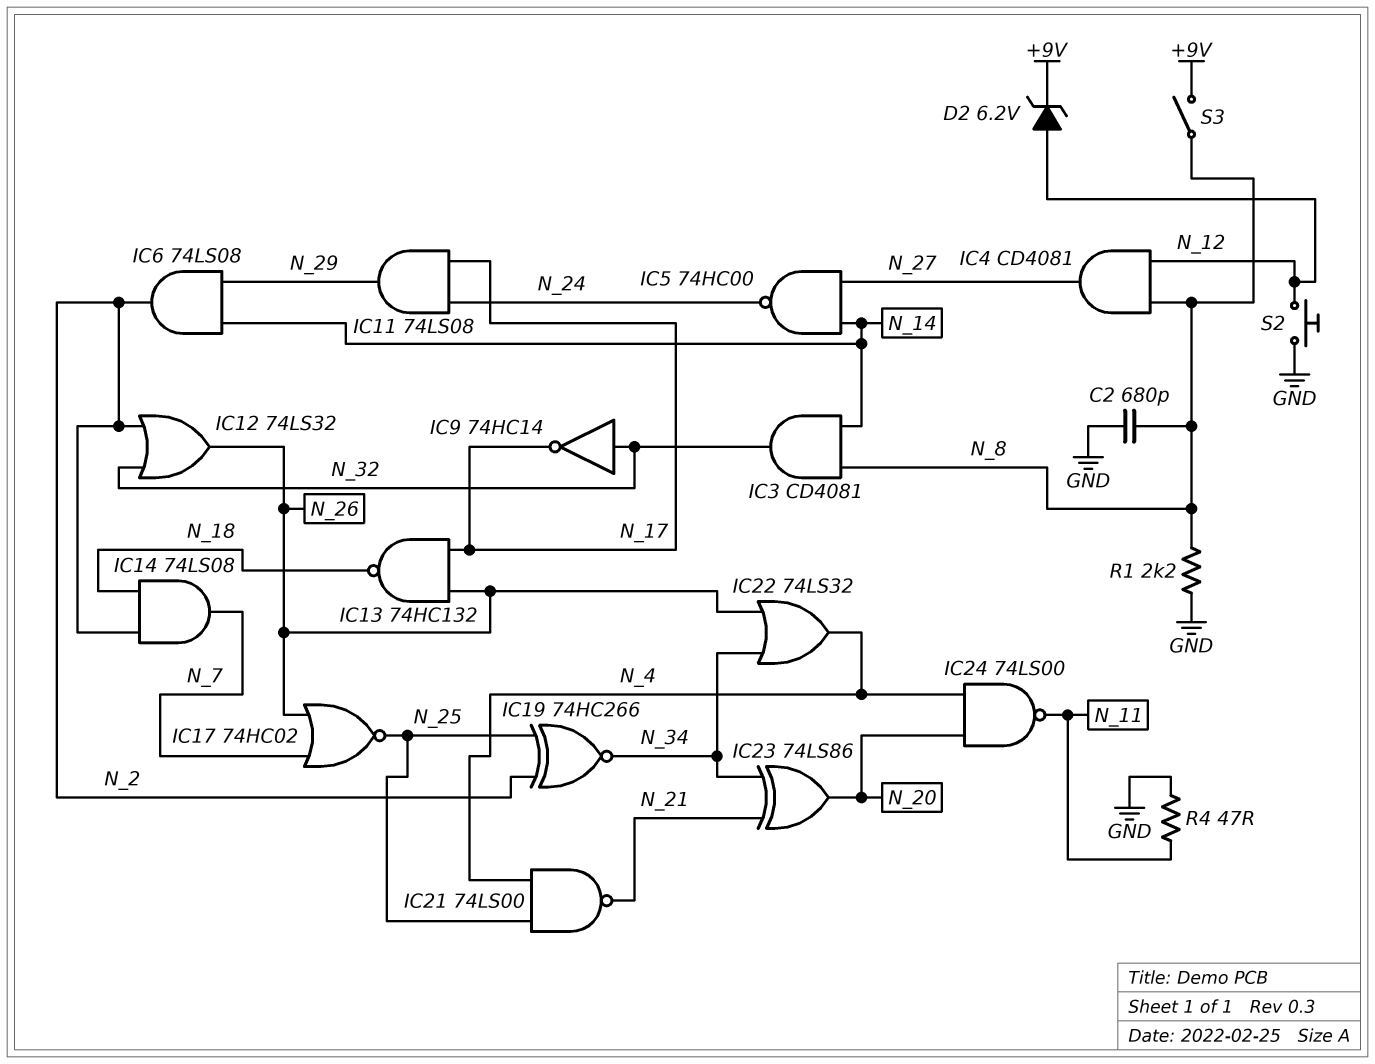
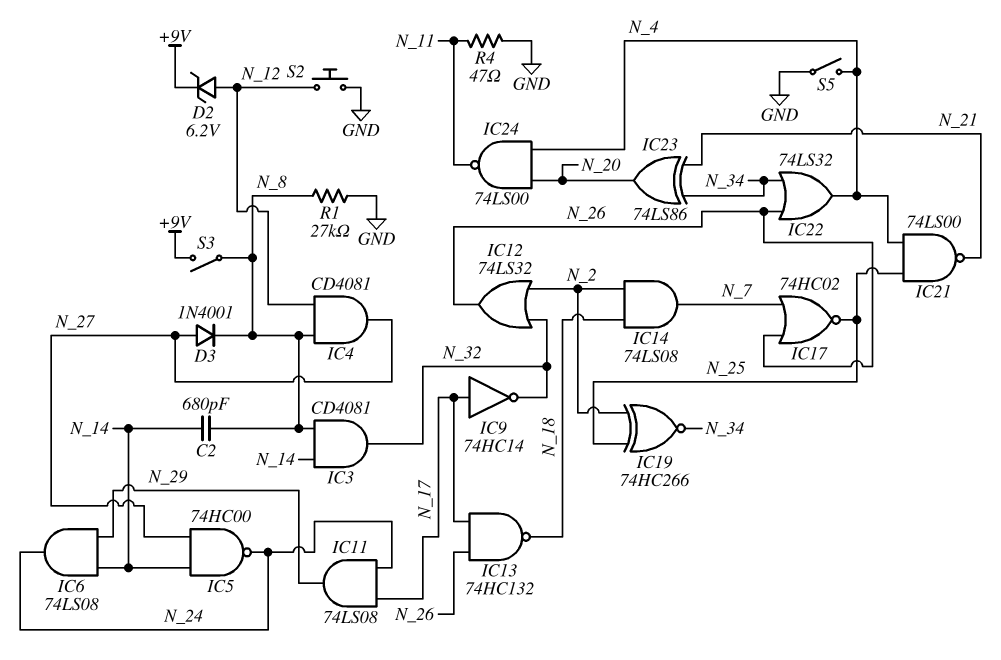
C2: 680pF (GND, N_8) -> 680pF (N_8, N_14)
D3: none -> diode 1N4001 (A N_27, K N_8)
IC6: AND 74LS08 (in N_14, in N_29, out N_2) -> AND 74LS08 (in N_14, in N_29, out N_24)
IC9: NOT 74HC14 (in N_32, out N_17) -> NOT 74HC14 (in N_17, out N_32)
R1: 2.2k (GND, N_8) -> 27k (GND, N_8)
S5: none -> switch (GND, N_4)

